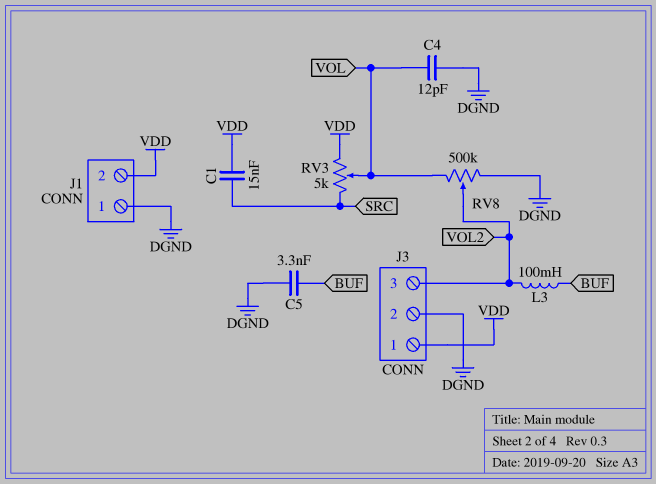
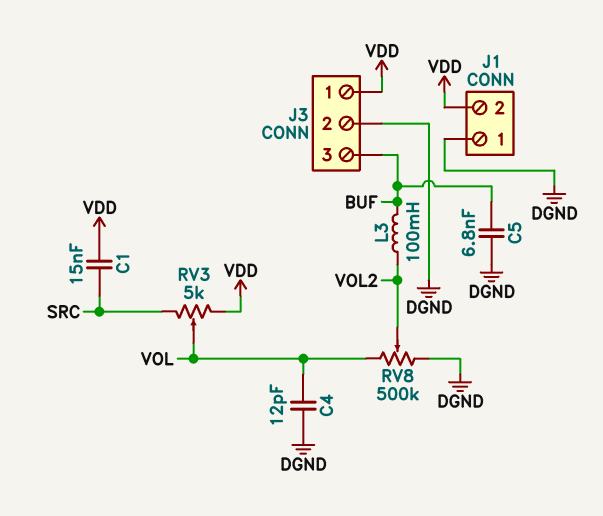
C5: 3.3nF (BUF, DGND) -> 6.8nF (BUF, DGND)
J3 pin 3: VOL2 -> BUF

